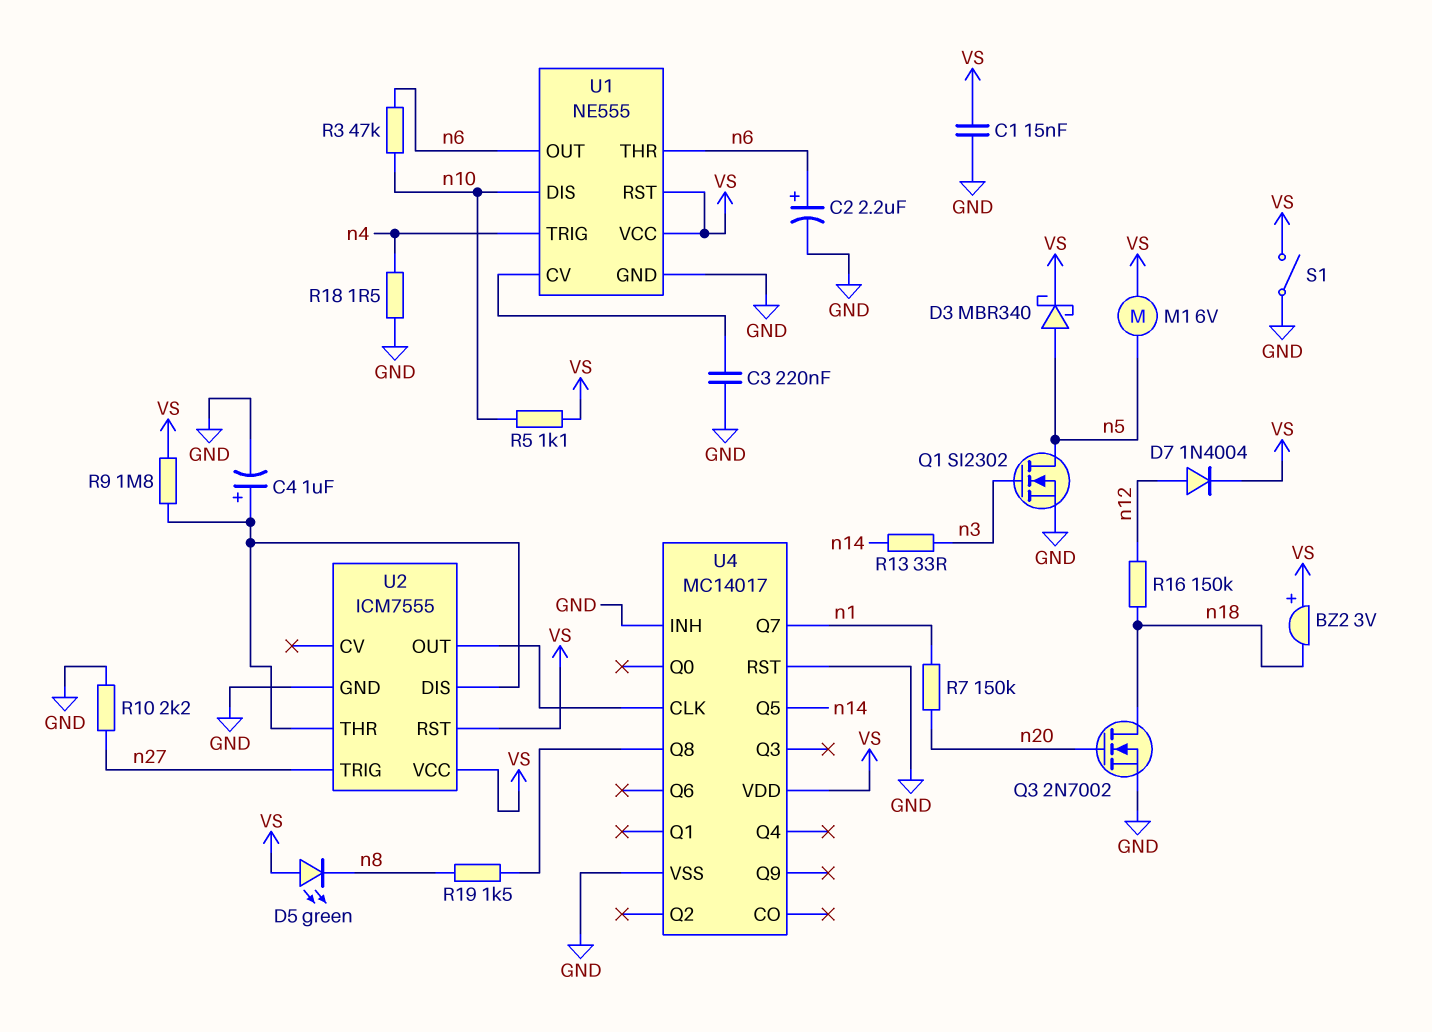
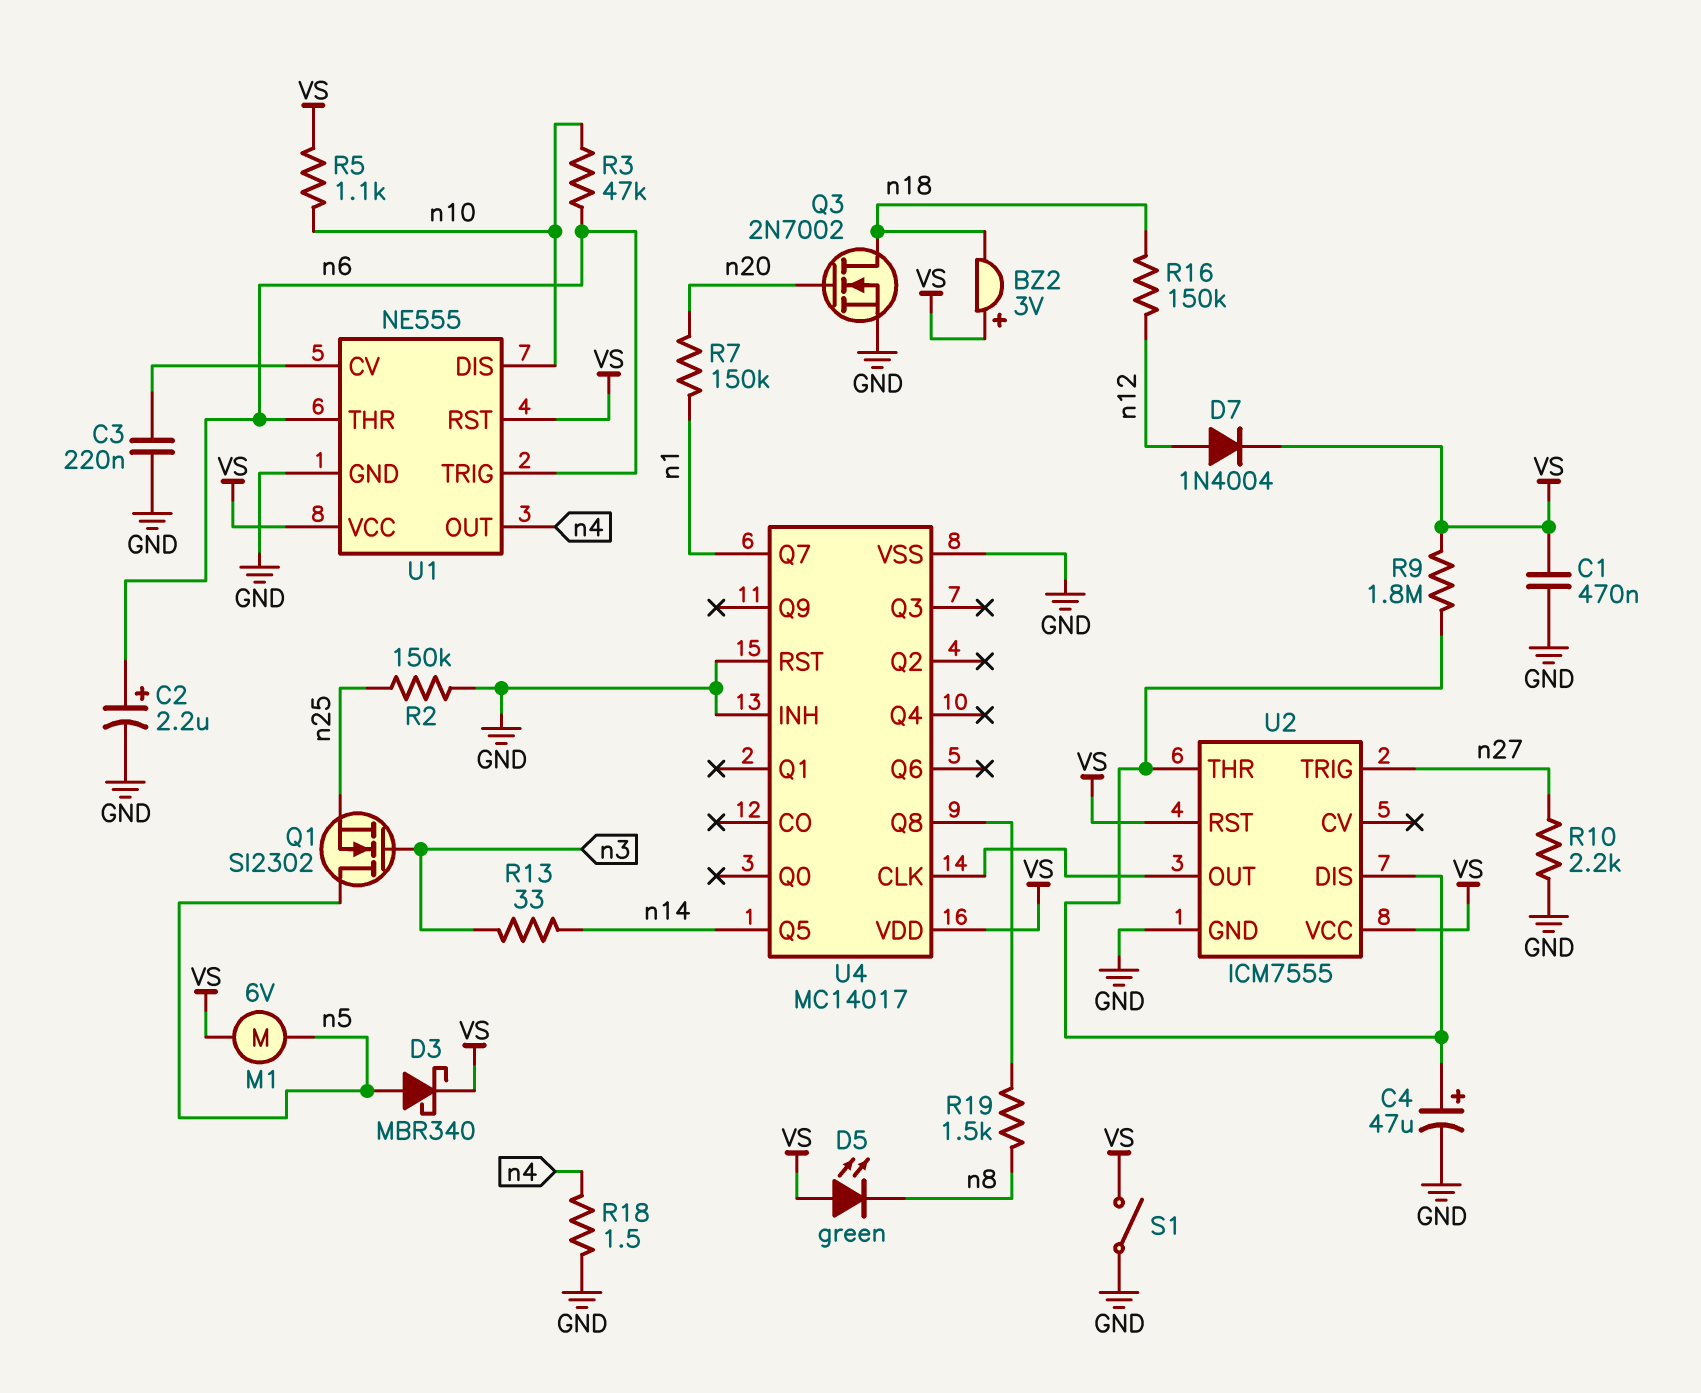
C1: 15nF (GND, VS) -> 470nF (GND, VS)
C4: 1uF (plus U2/DIS, minus GND) -> 47uF (plus U2/DIS, minus GND)
Q1: NMOS SI2302 (G n3, D n5, S GND) -> NMOS SI2302 (G n3, D n5, S n25)
R2: none -> 150k (GND, n25)
U1 pin OUT: n6 -> n4
U1 pin TRIG: n4 -> n6

